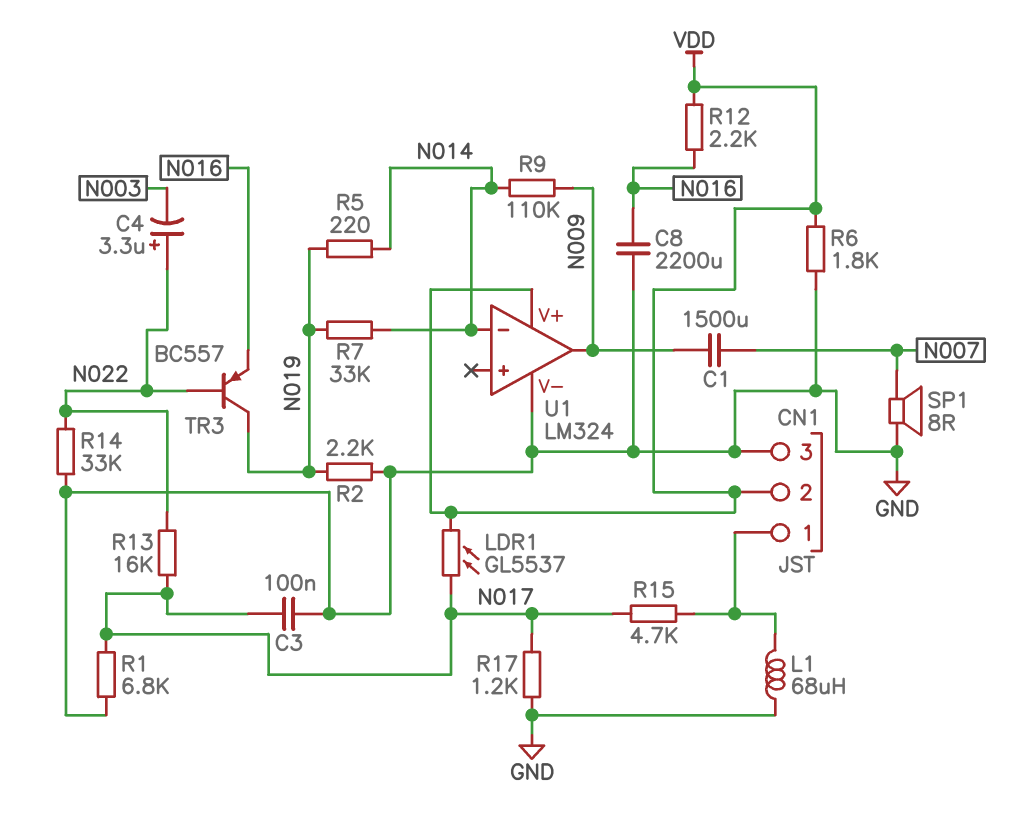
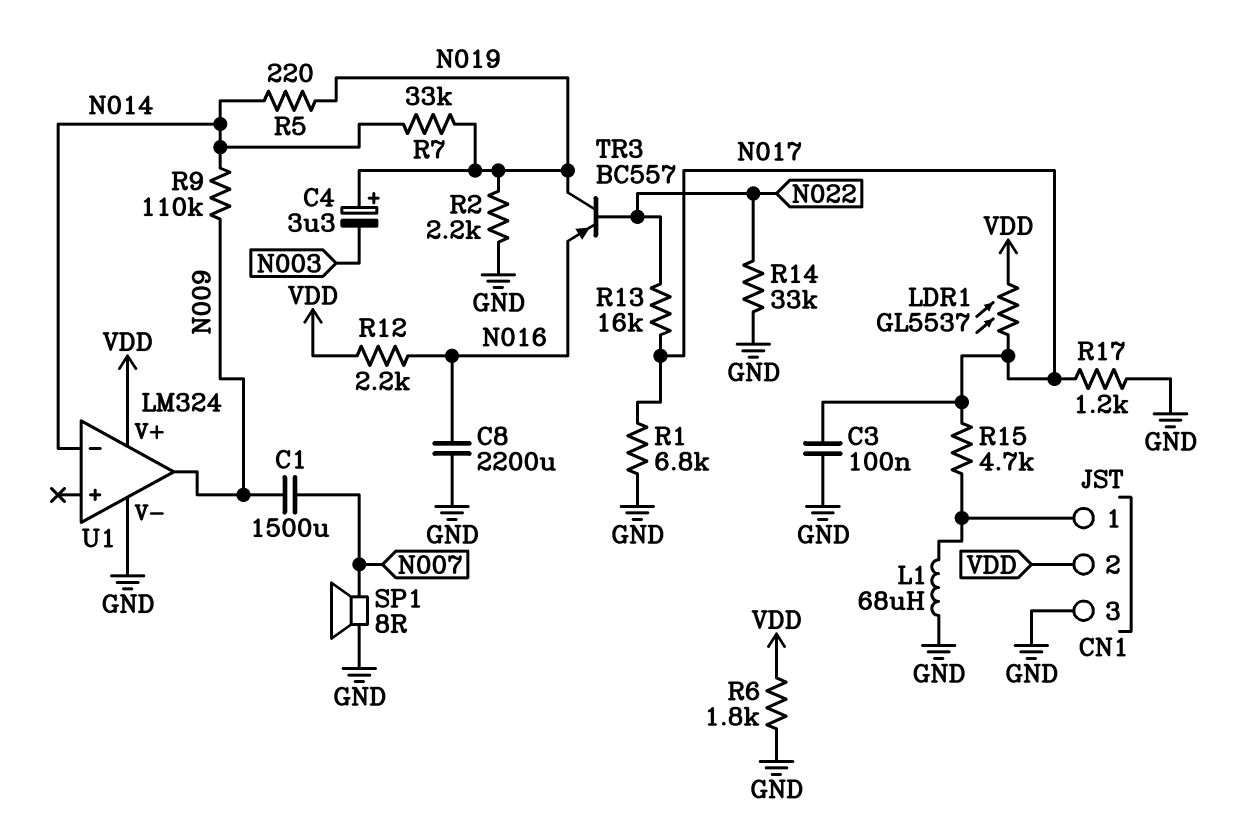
C4: 3.3uF (plus N022, minus N003) -> 3.3uF (plus N019, minus N003)

